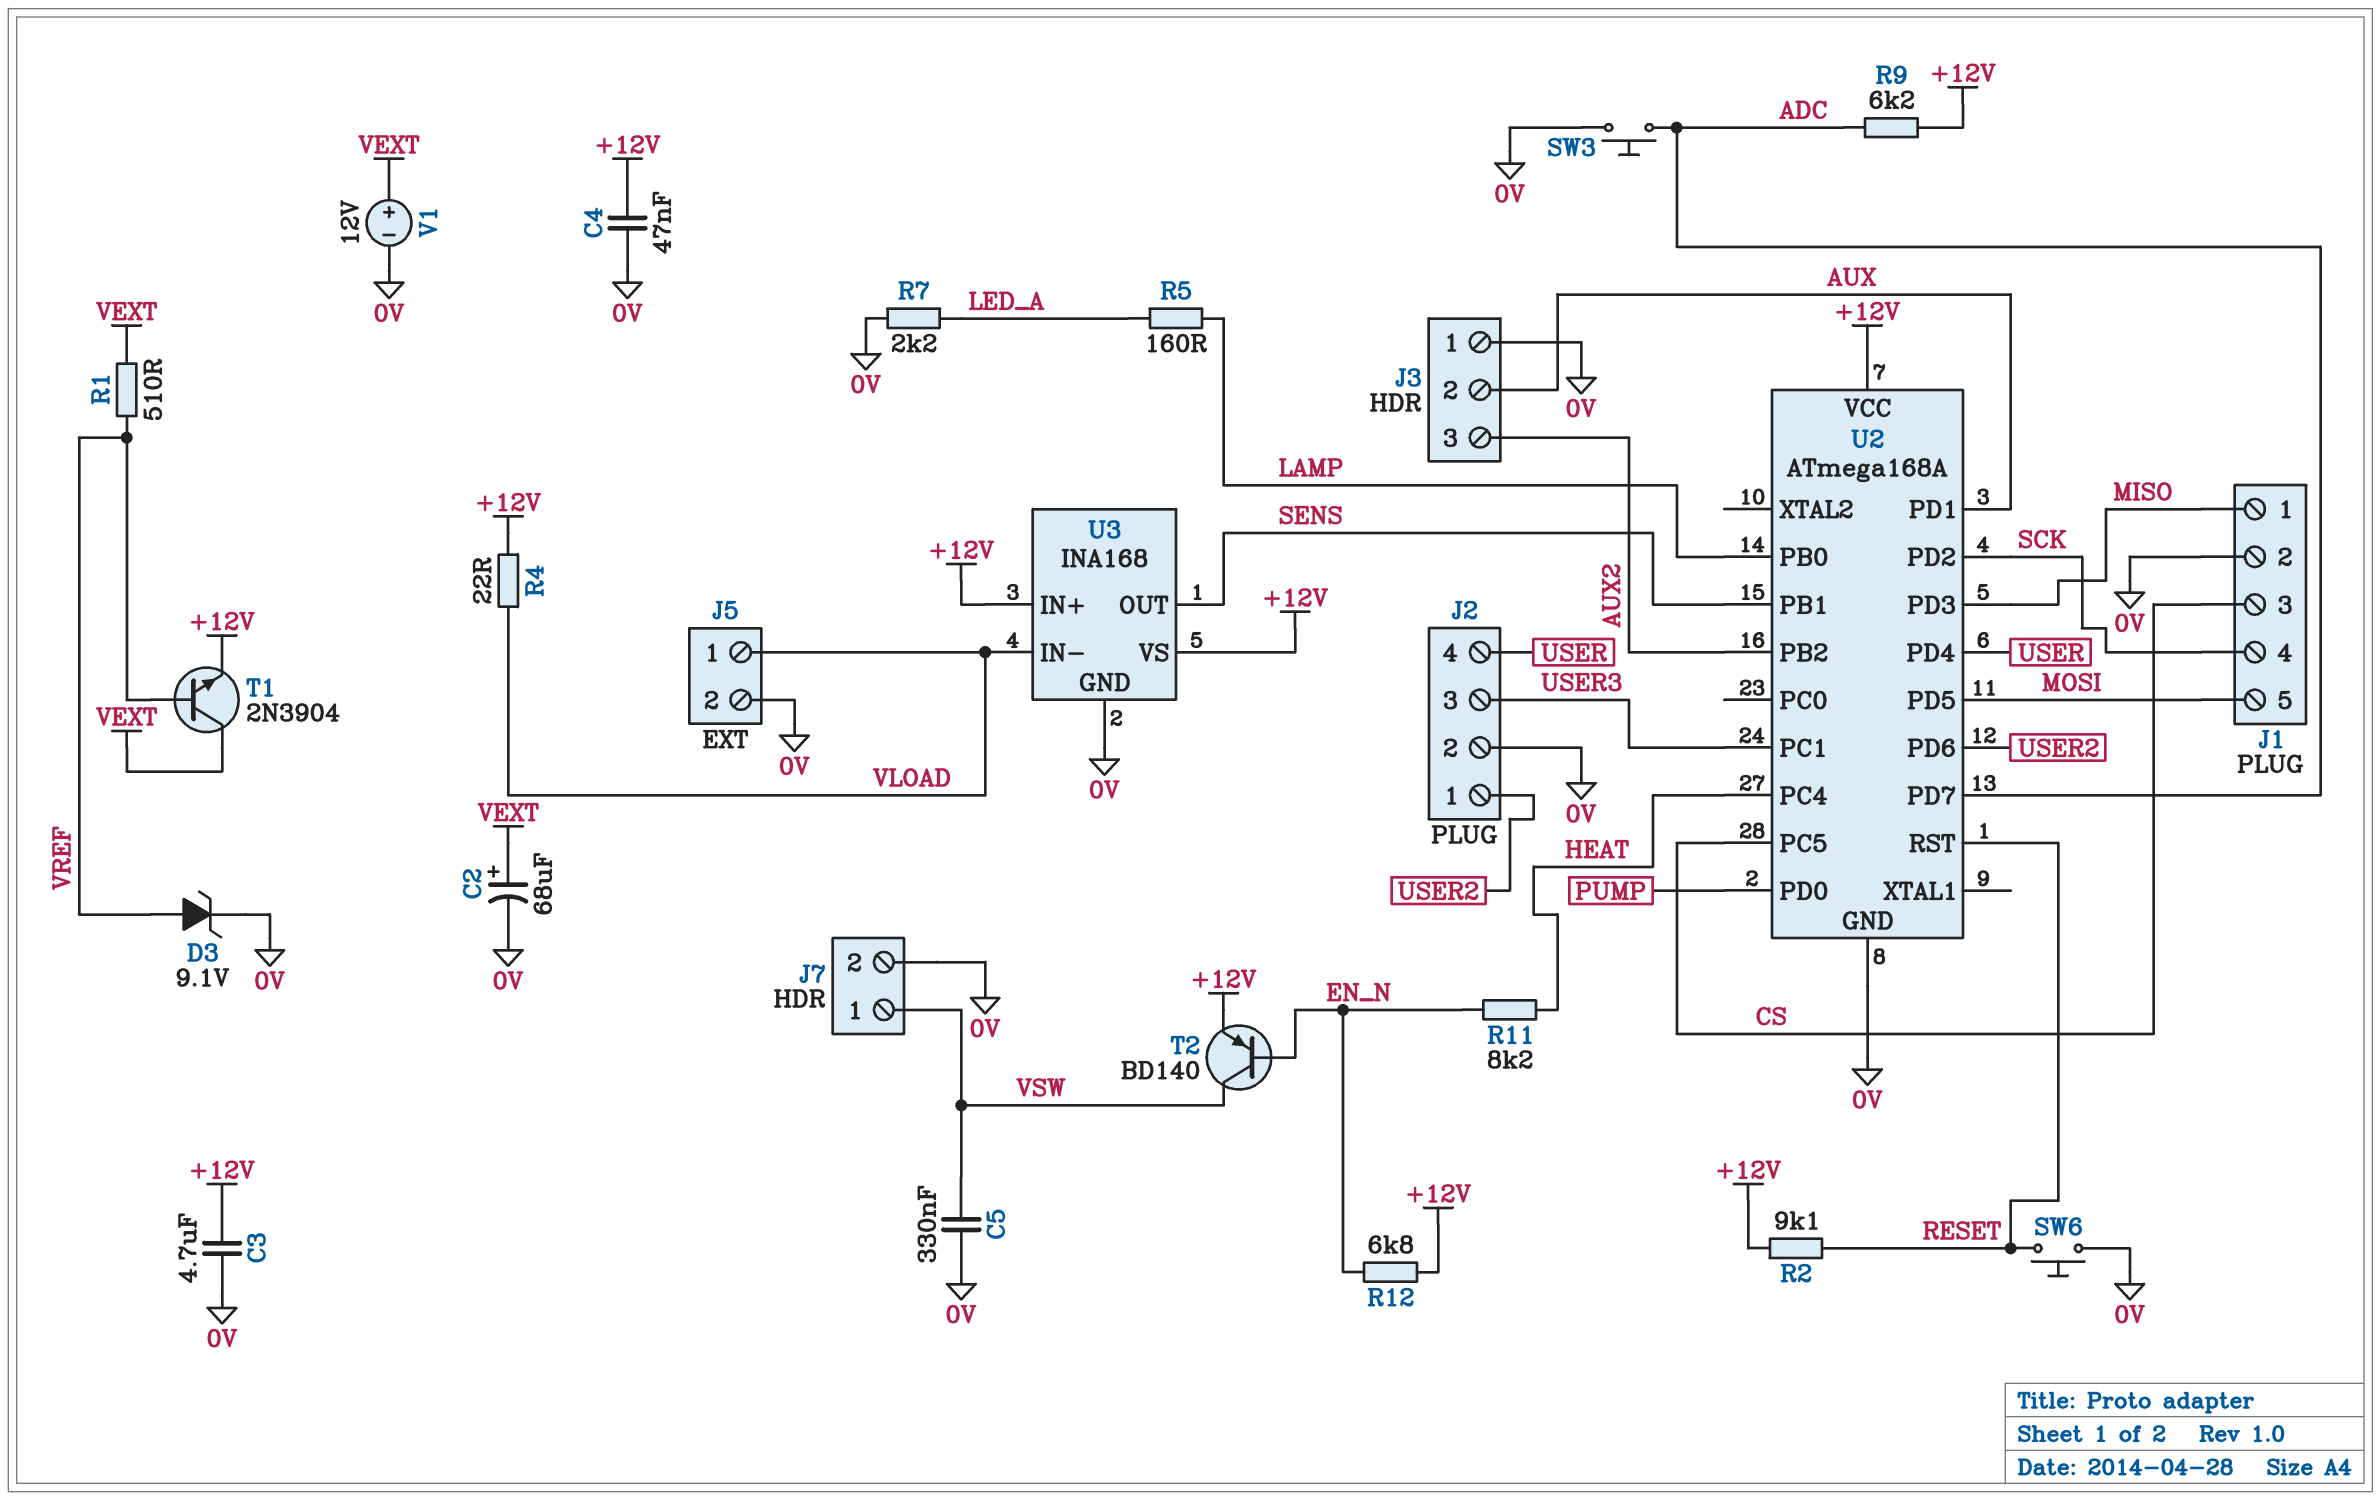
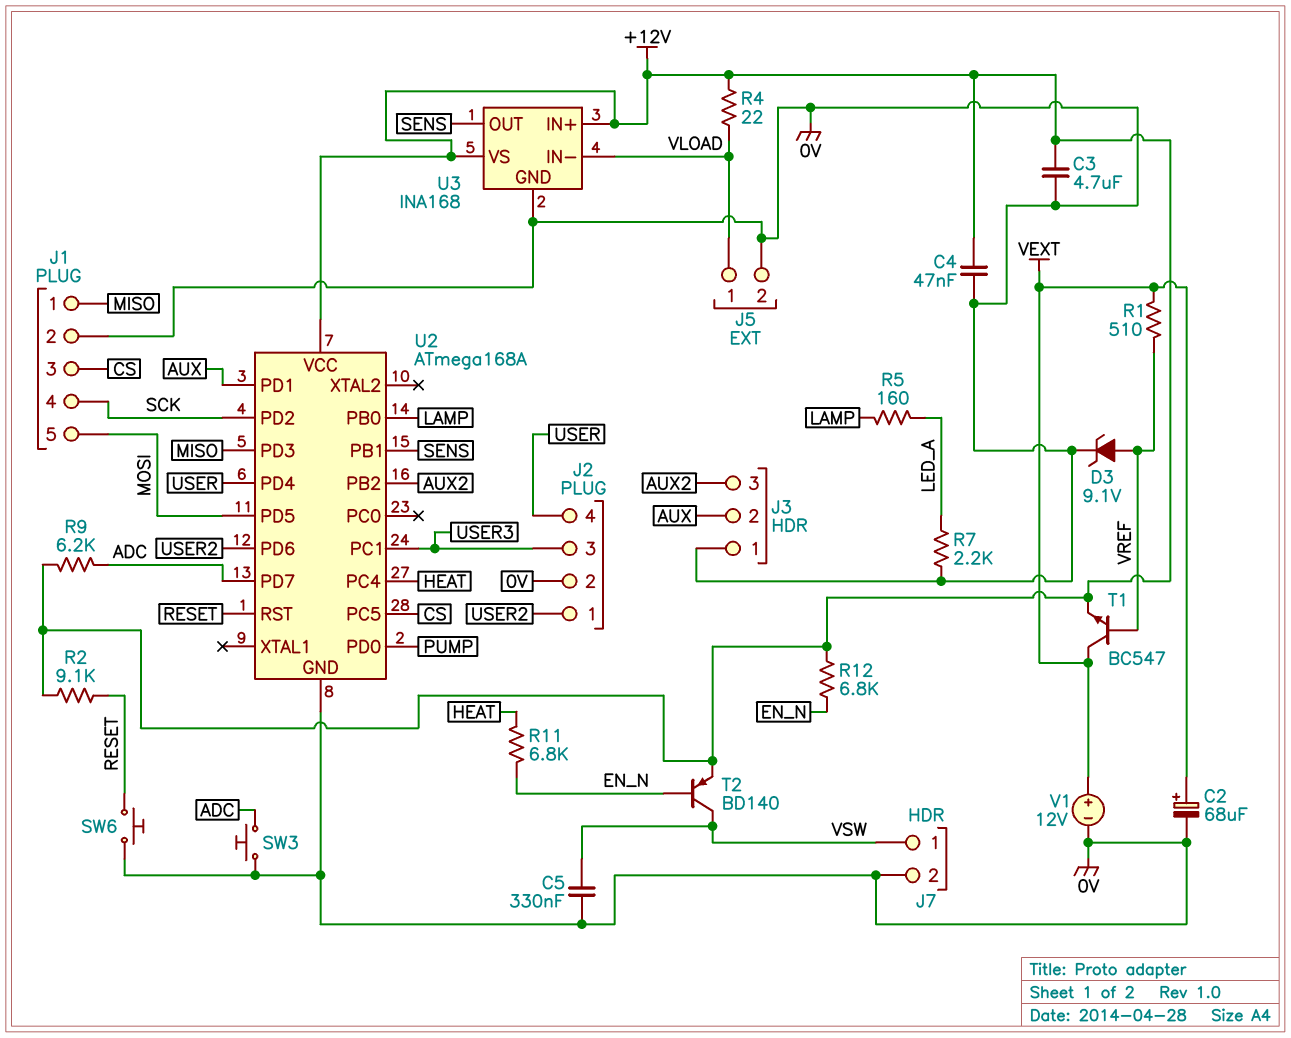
R11: 8.2k (EN_N, HEAT) -> 6.8k (EN_N, HEAT)
T1: NPN 2N3904 (B VREF, C VEXT, E +12V) -> NPN BC547 (B VREF, C VEXT, E +12V)

